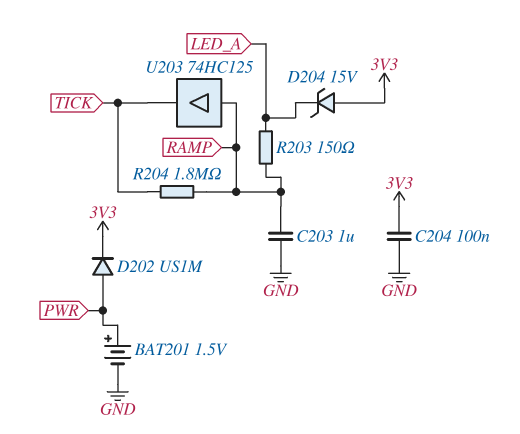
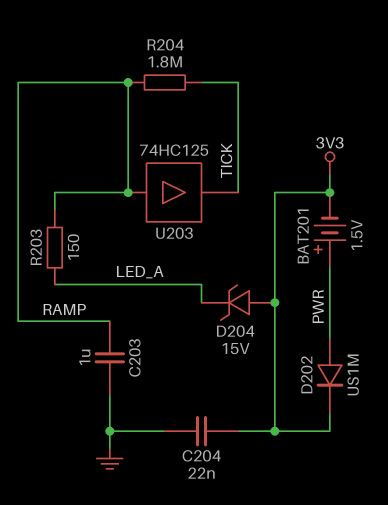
BAT201: 1.5V (plus PWR, minus GND) -> 1.5V (plus PWR, minus 3V3)
C204: 100nF (3V3, GND) -> 22nF (3V3, GND)

